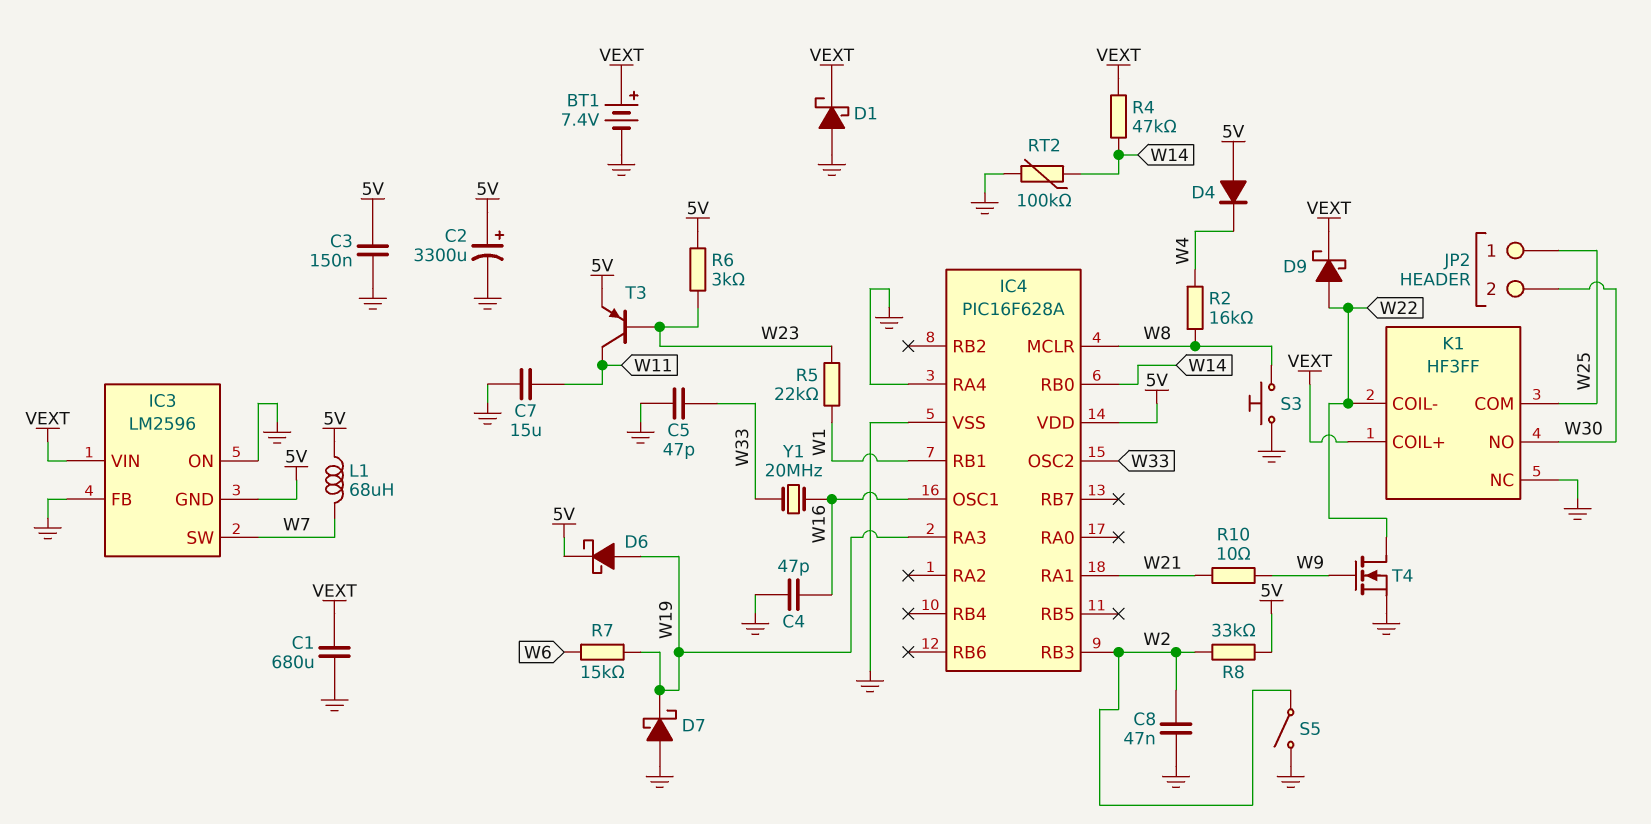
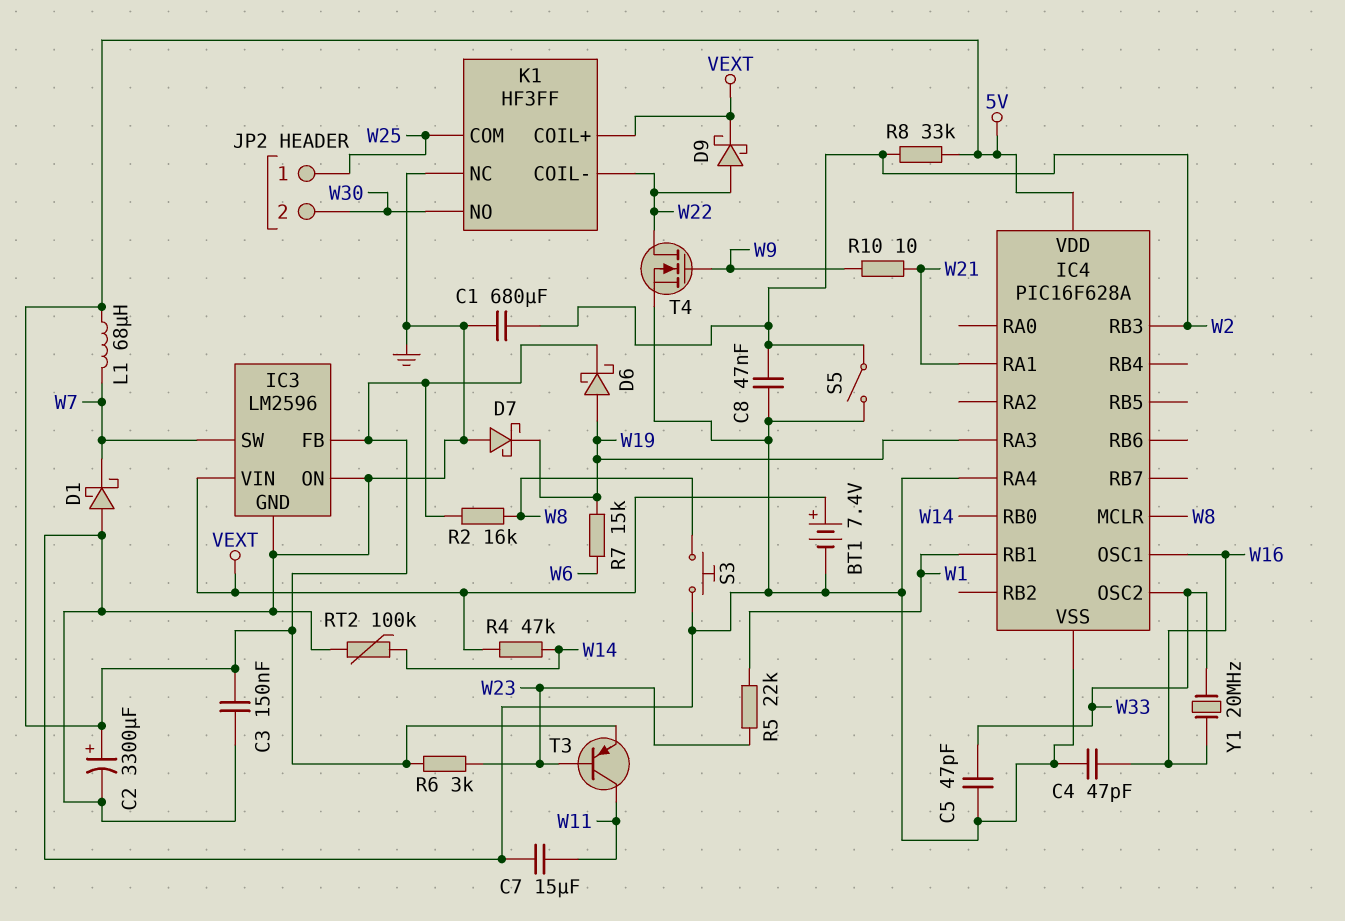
C1: 680uF (GND, VEXT) -> 680uF (GND, W2)
D1: schottky (A GND, K VEXT) -> schottky (A GND, K W7)
D4: diode (A 5V, K W4) -> none
IC3 pin FB: GND -> 5V
IC3 pin GND: 5V -> GND
R2: 16k (W4, W8) -> 16k (5V, W8)

